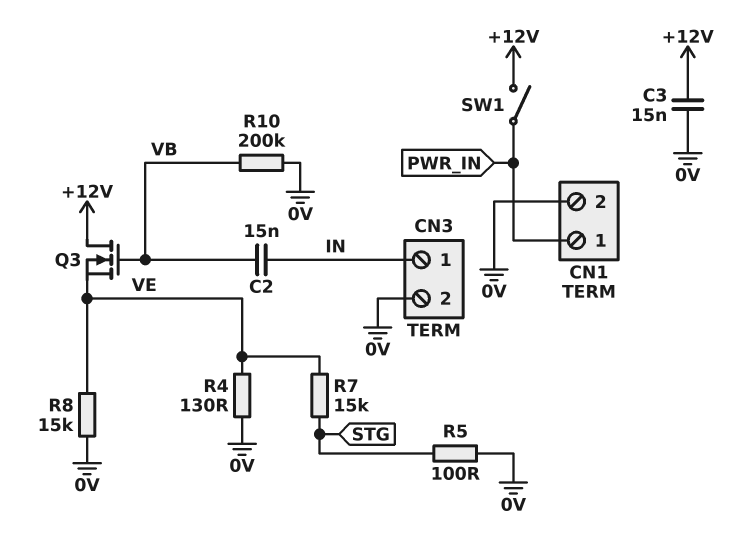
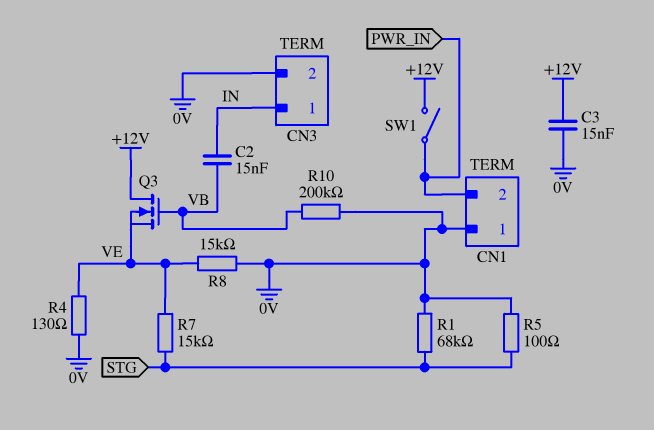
CN1 pin 1: PWR_IN -> 0V
CN1 pin 2: 0V -> PWR_IN
R1: none -> 68k (0V, STG)

